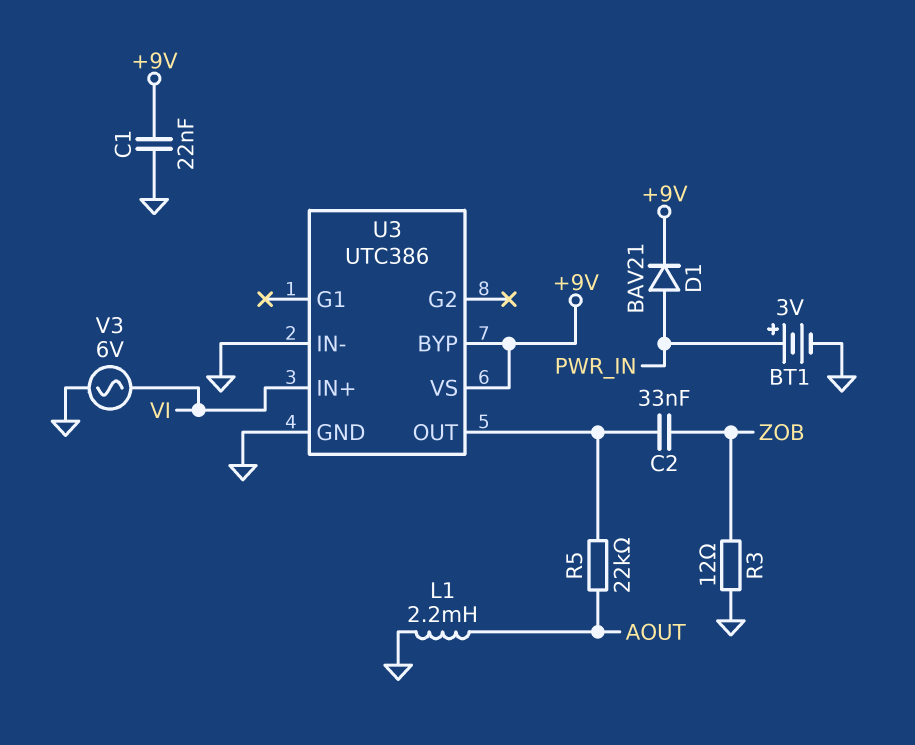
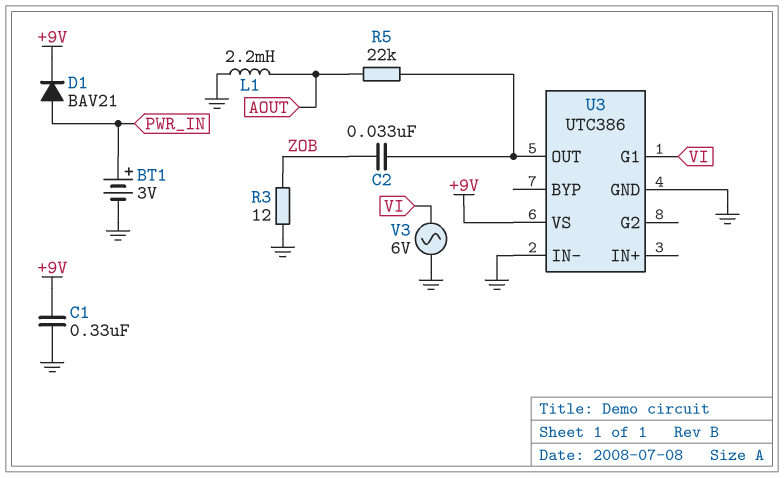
C1: 22nF (+9V, GND) -> 330nF (+9V, GND)
U3 pin BYP: +9V -> none
U3 pin G1: none -> VI
U3 pin IN+: VI -> none

